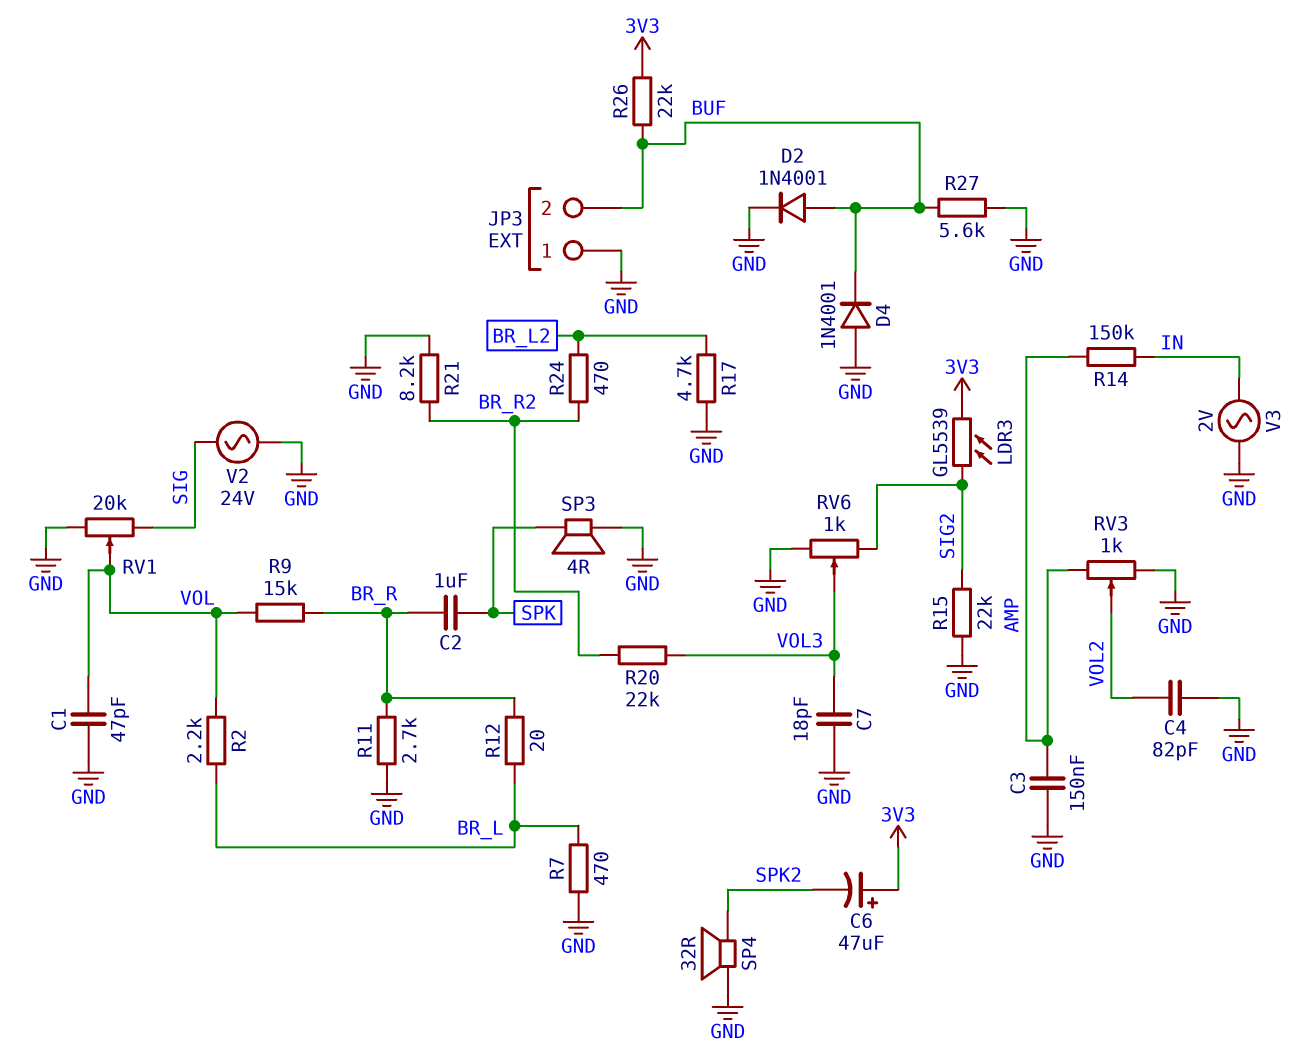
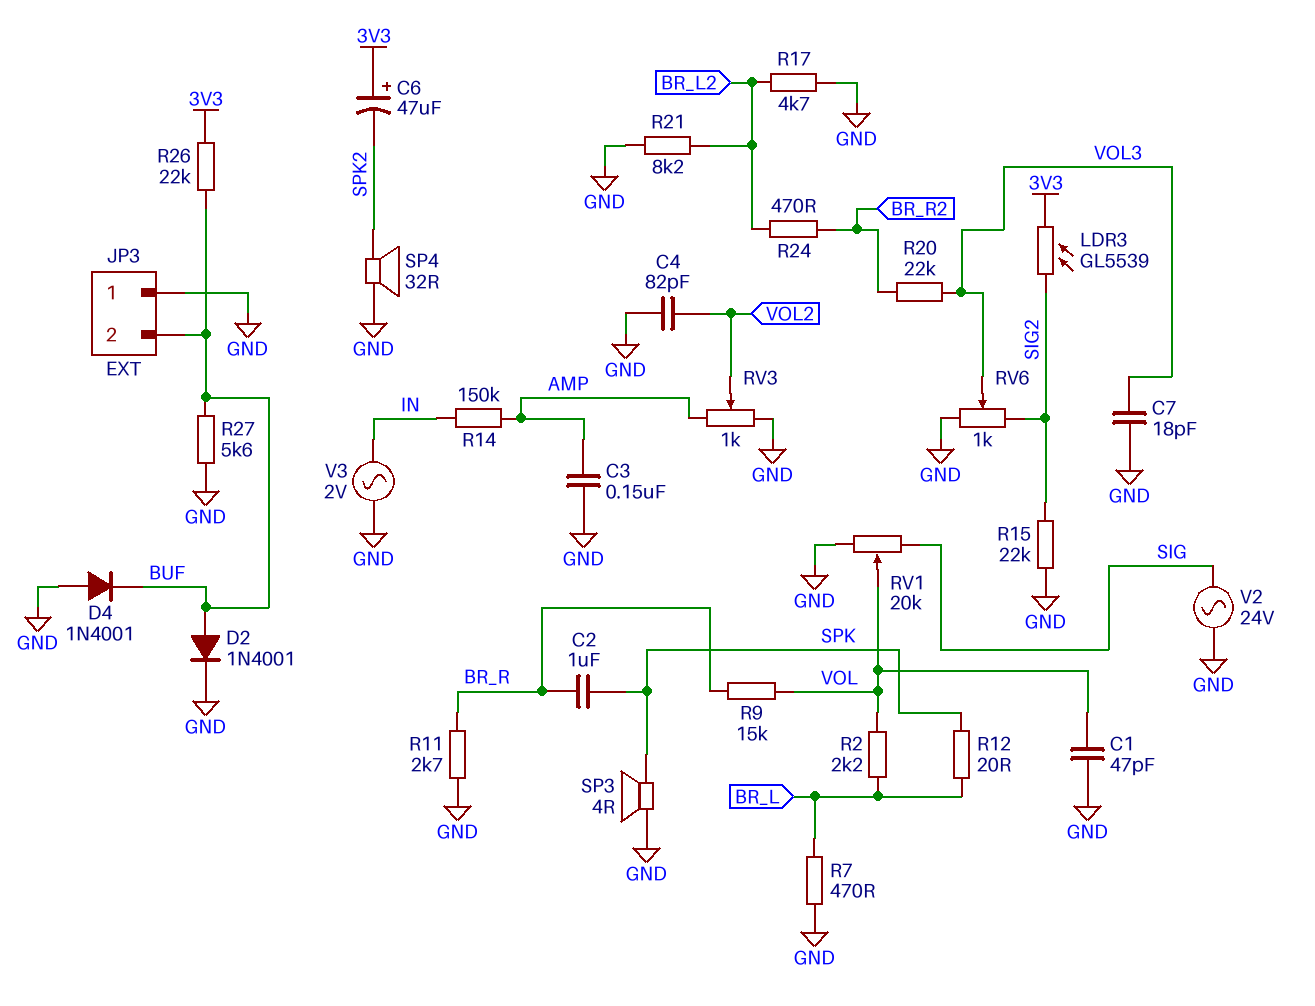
R12: 20 (BR_L, BR_R) -> 20 (BR_L, SPK)
R21: 8.2k (BR_R2, GND) -> 8.2k (BR_L2, GND)

